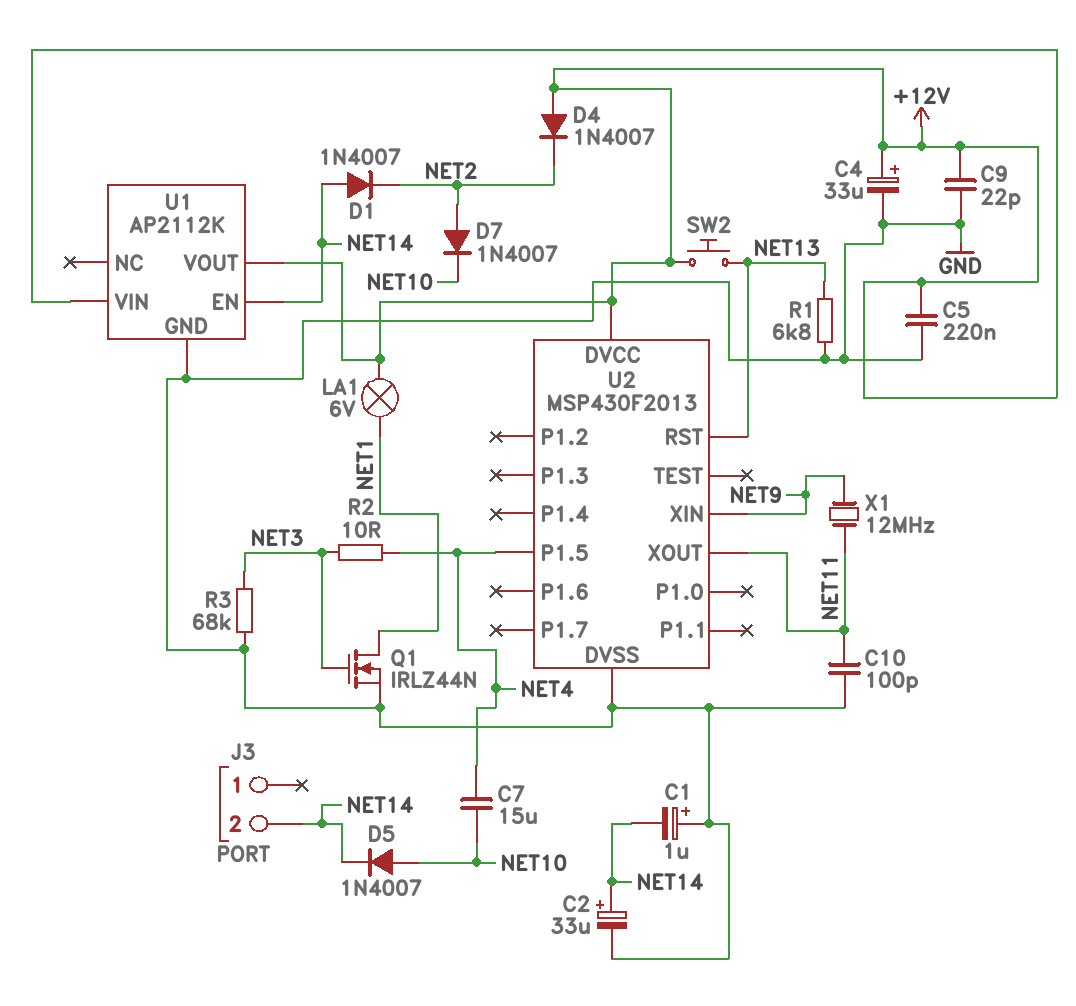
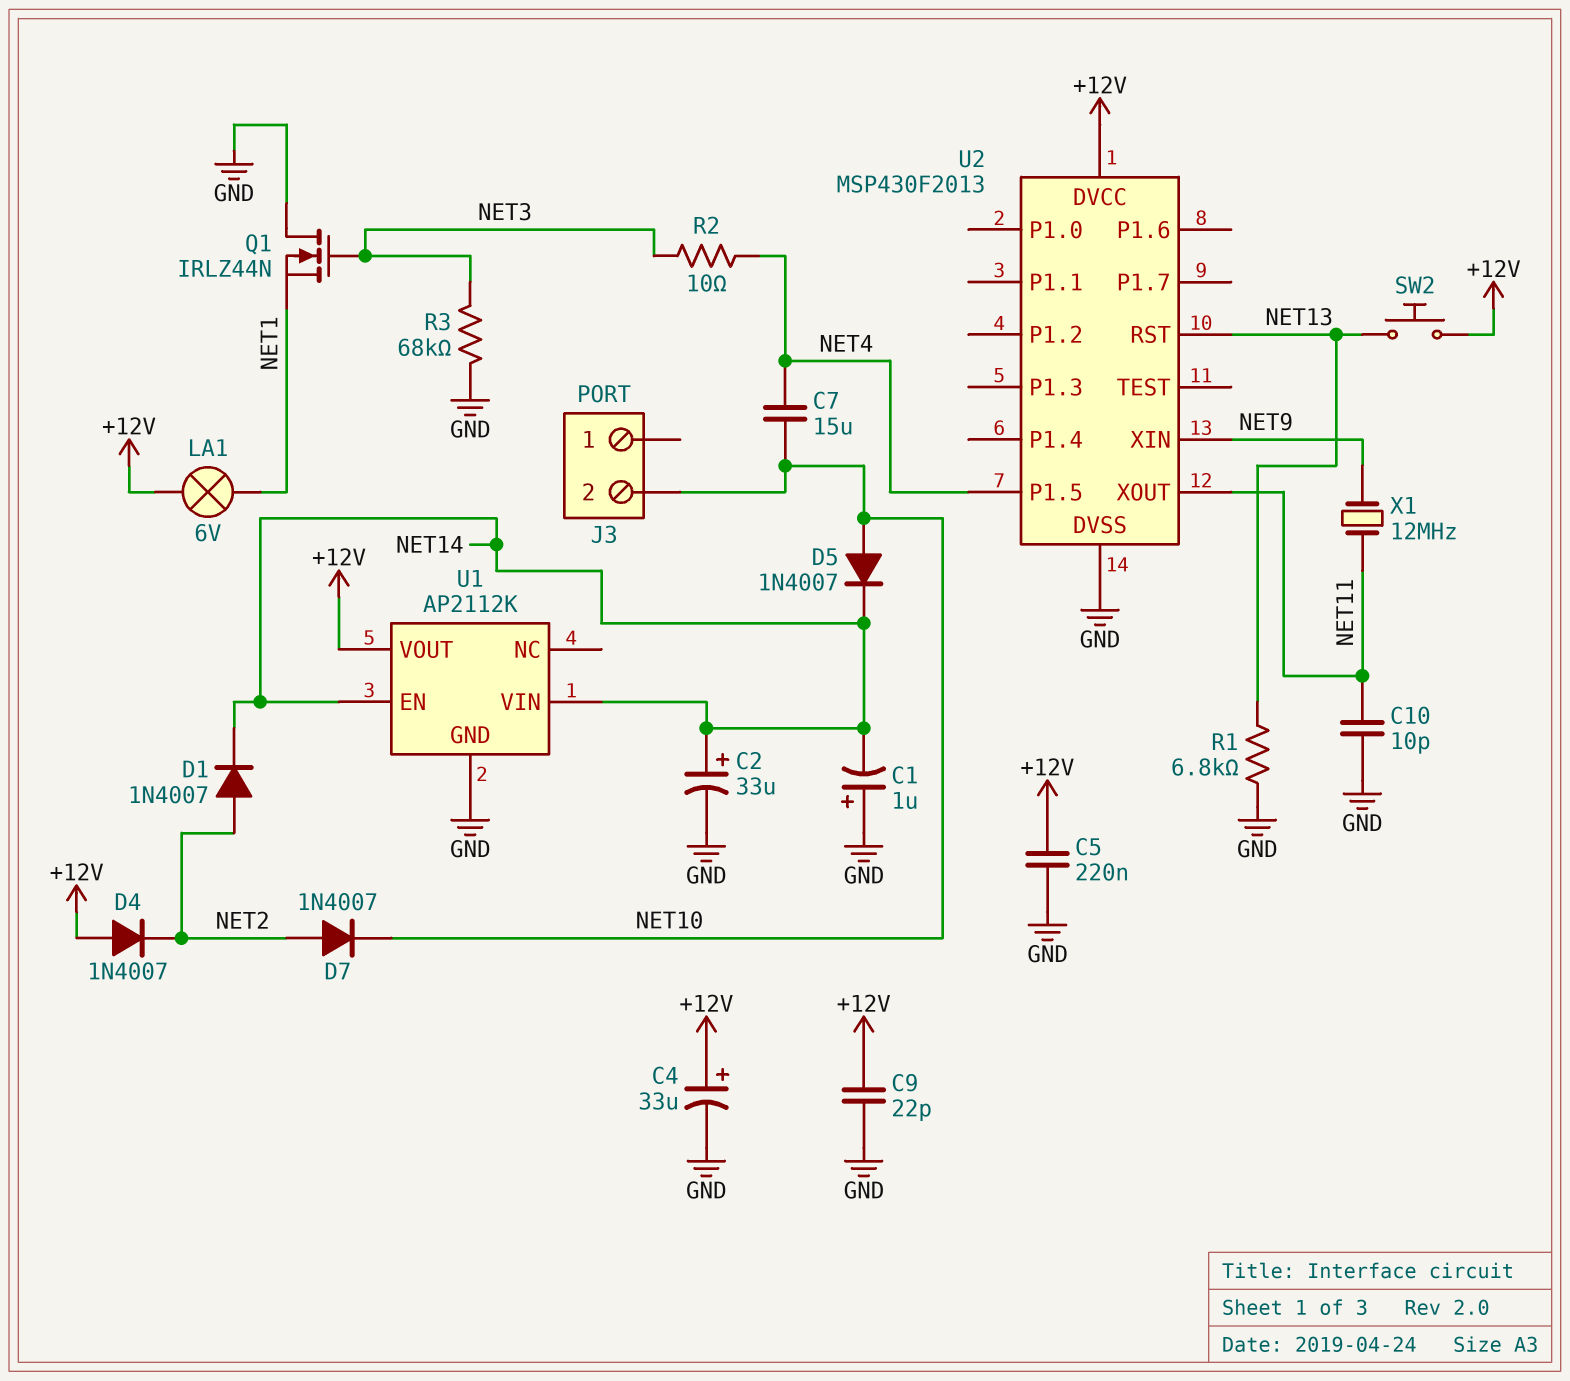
C10: 100pF (GND, NET11) -> 10pF (GND, NET11)
D1: diode 1N4007 (A NET14, K NET2) -> diode 1N4007 (A NET2, K NET14)
J3 pin 2: NET14 -> NET10
Q1: NMOS IRLZ44N (G NET3, D NET1, S GND) -> NMOS IRLZ44N (G NET3, D GND, S NET1)
U1 pin VIN: +12V -> NET14

